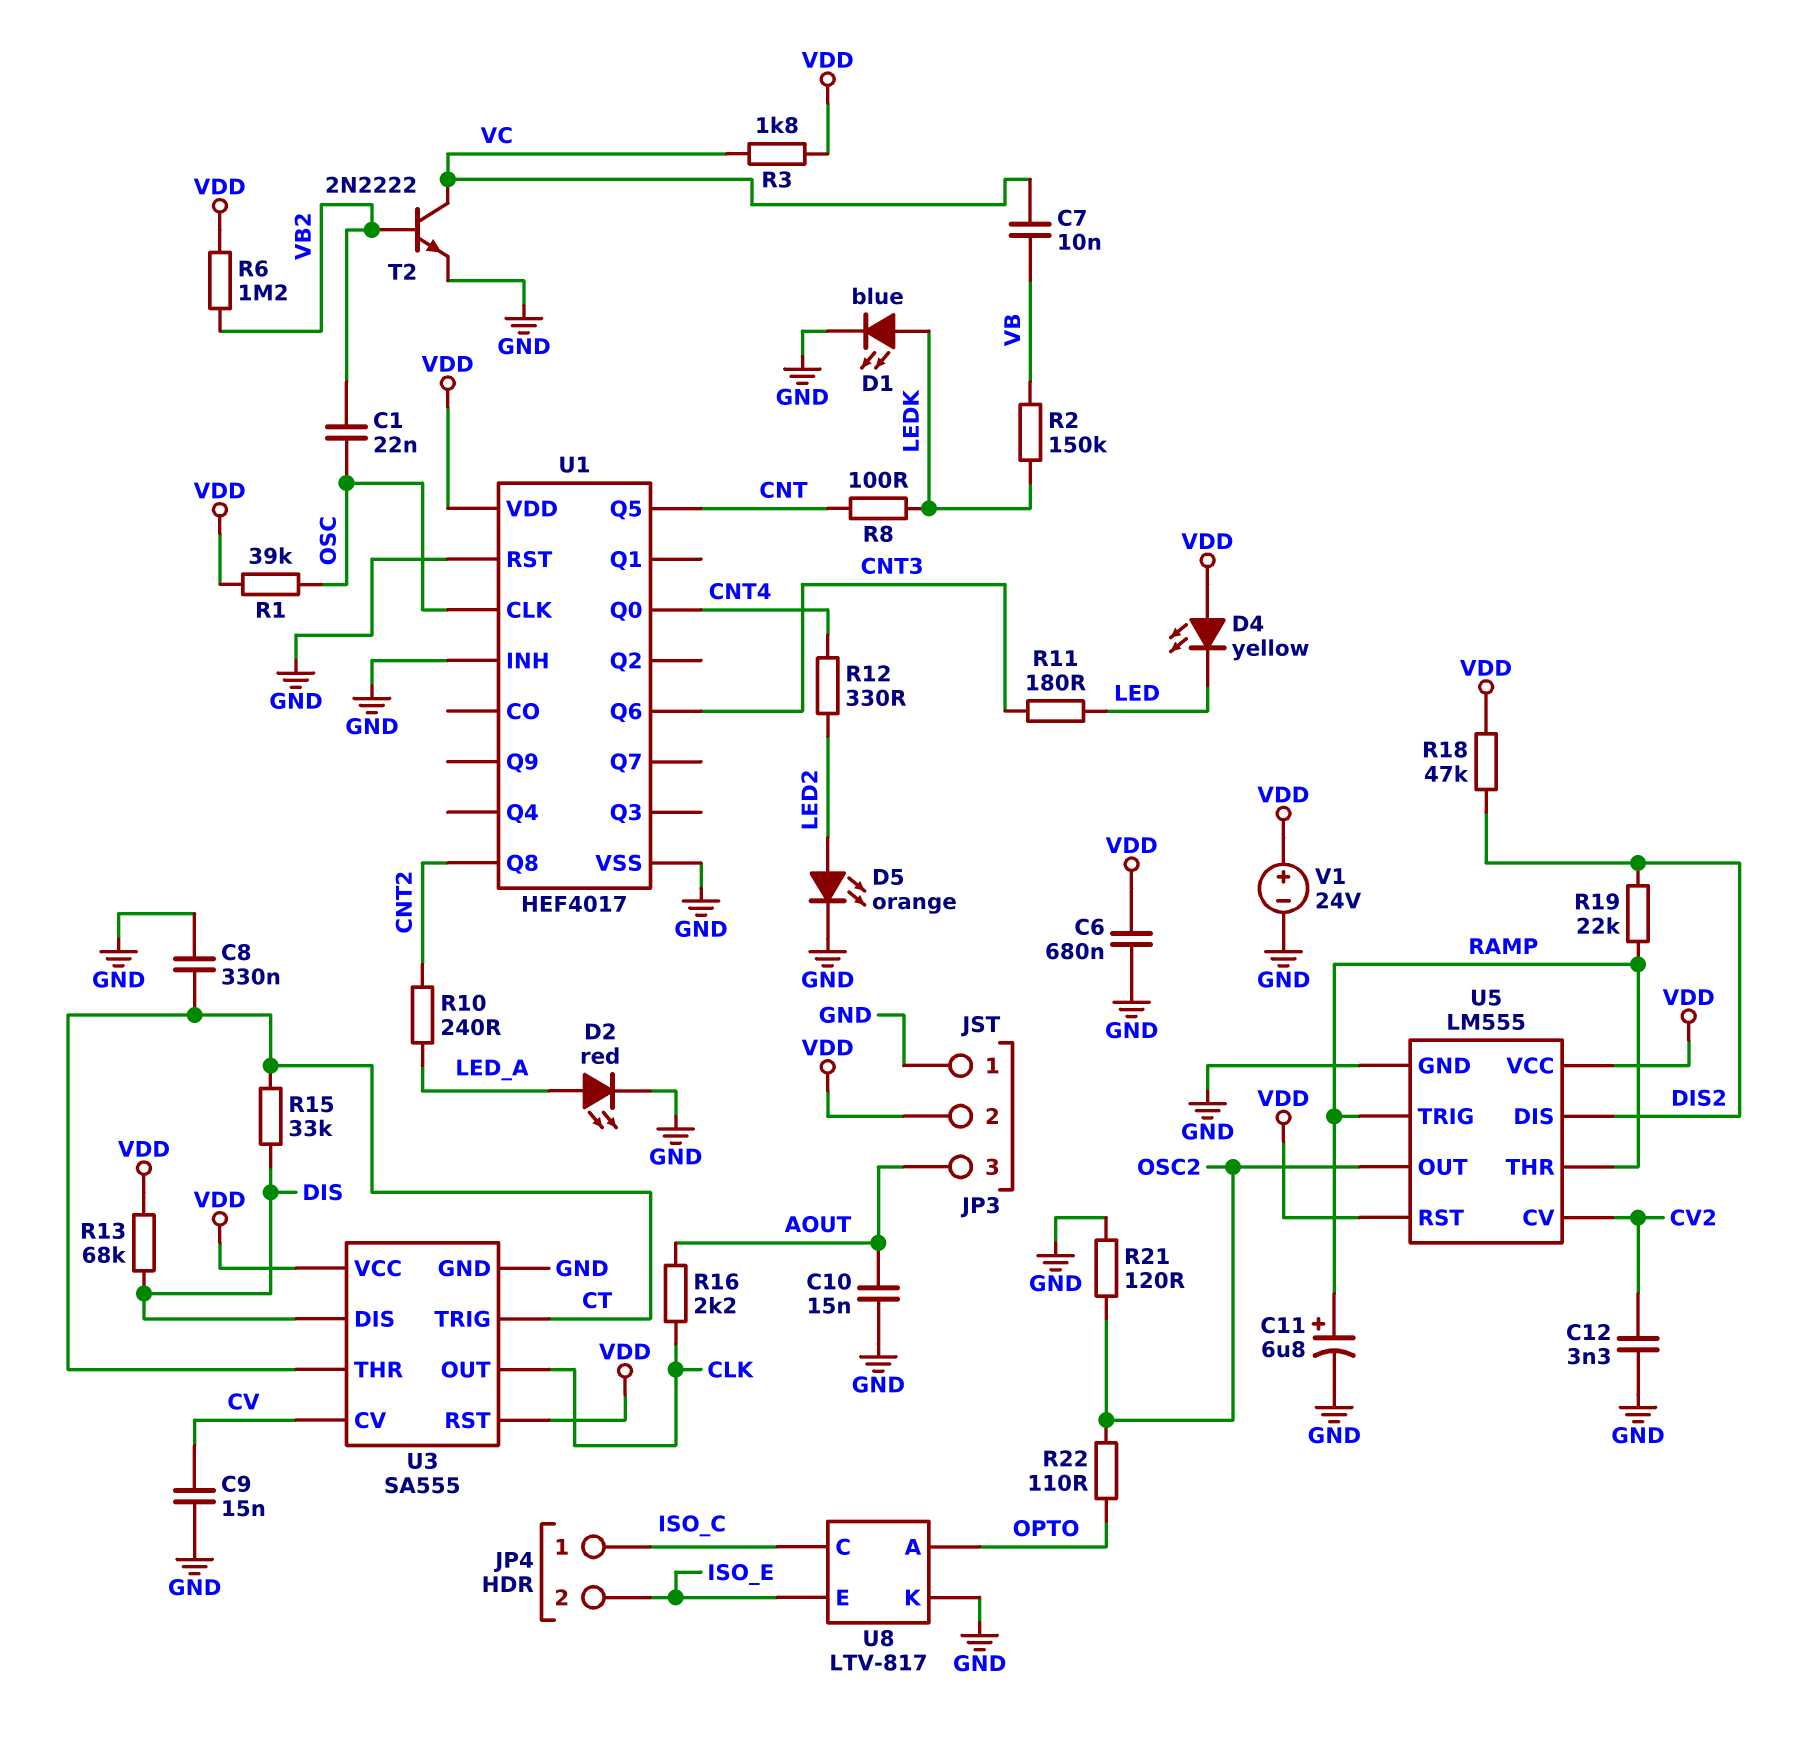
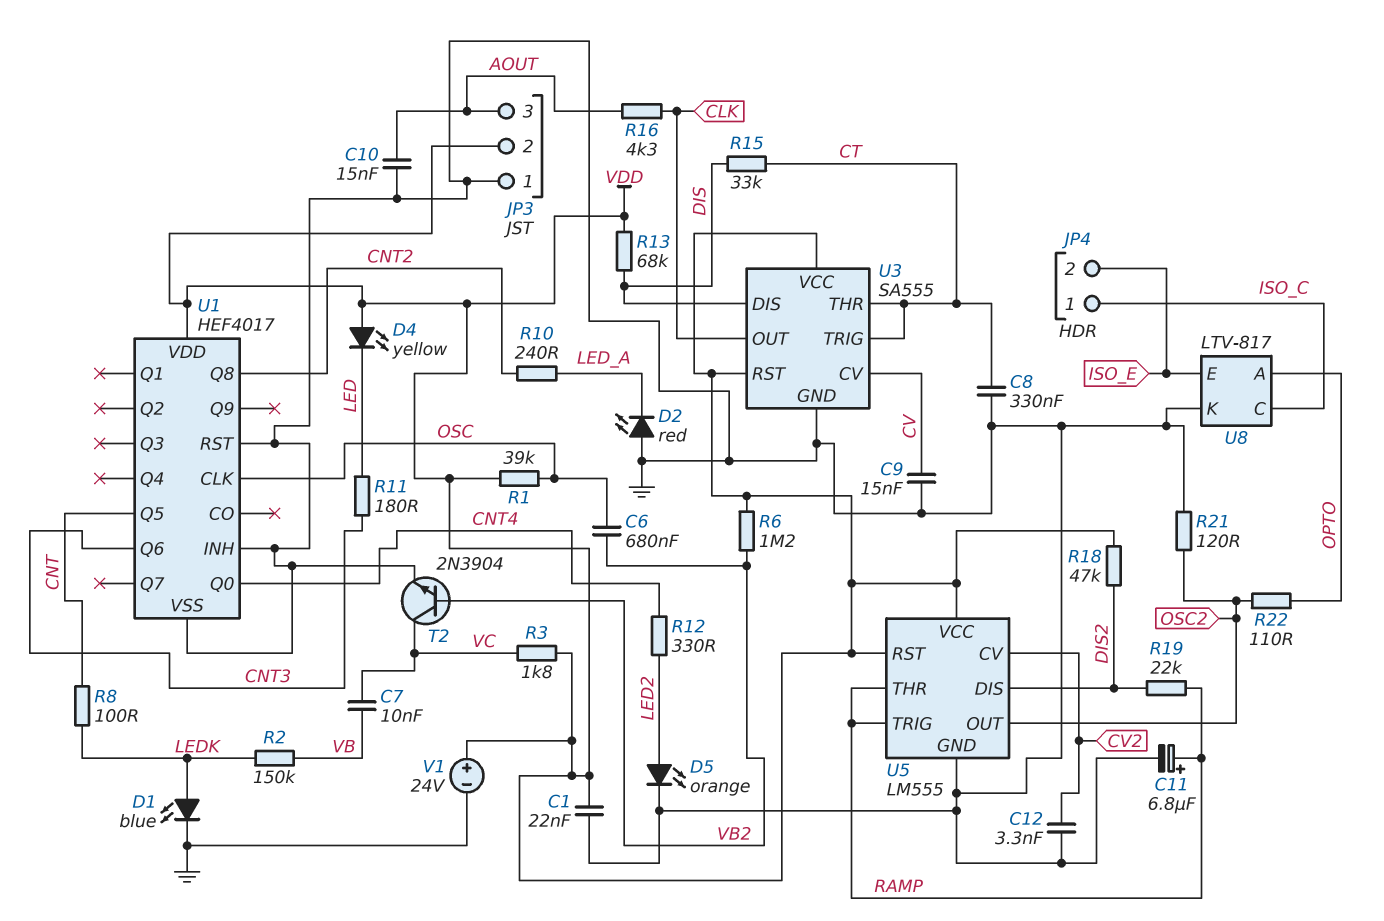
C1: 22nF (OSC, VB2) -> 22nF (GND, VDD)
C6: 680nF (GND, VDD) -> 680nF (OSC, VB2)
D2: LED red (A LED_A, K GND) -> LED red (A GND, K LED_A)
R16: 2.2k (AOUT, CLK) -> 4.3k (AOUT, CLK)
T2: NPN 2N2222 (B VB2, C VC, E GND) -> NPN 2N3904 (B VB2, C VC, E GND)

